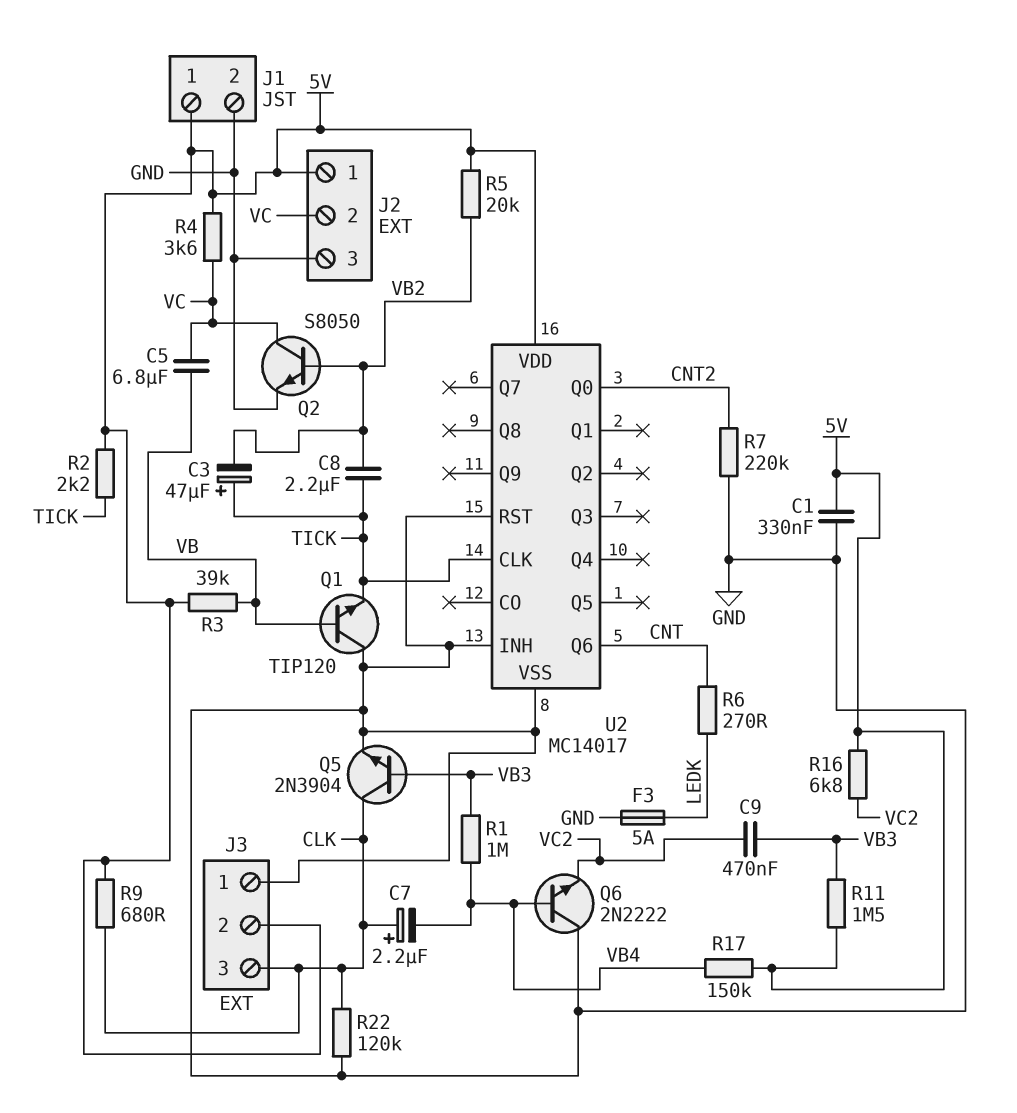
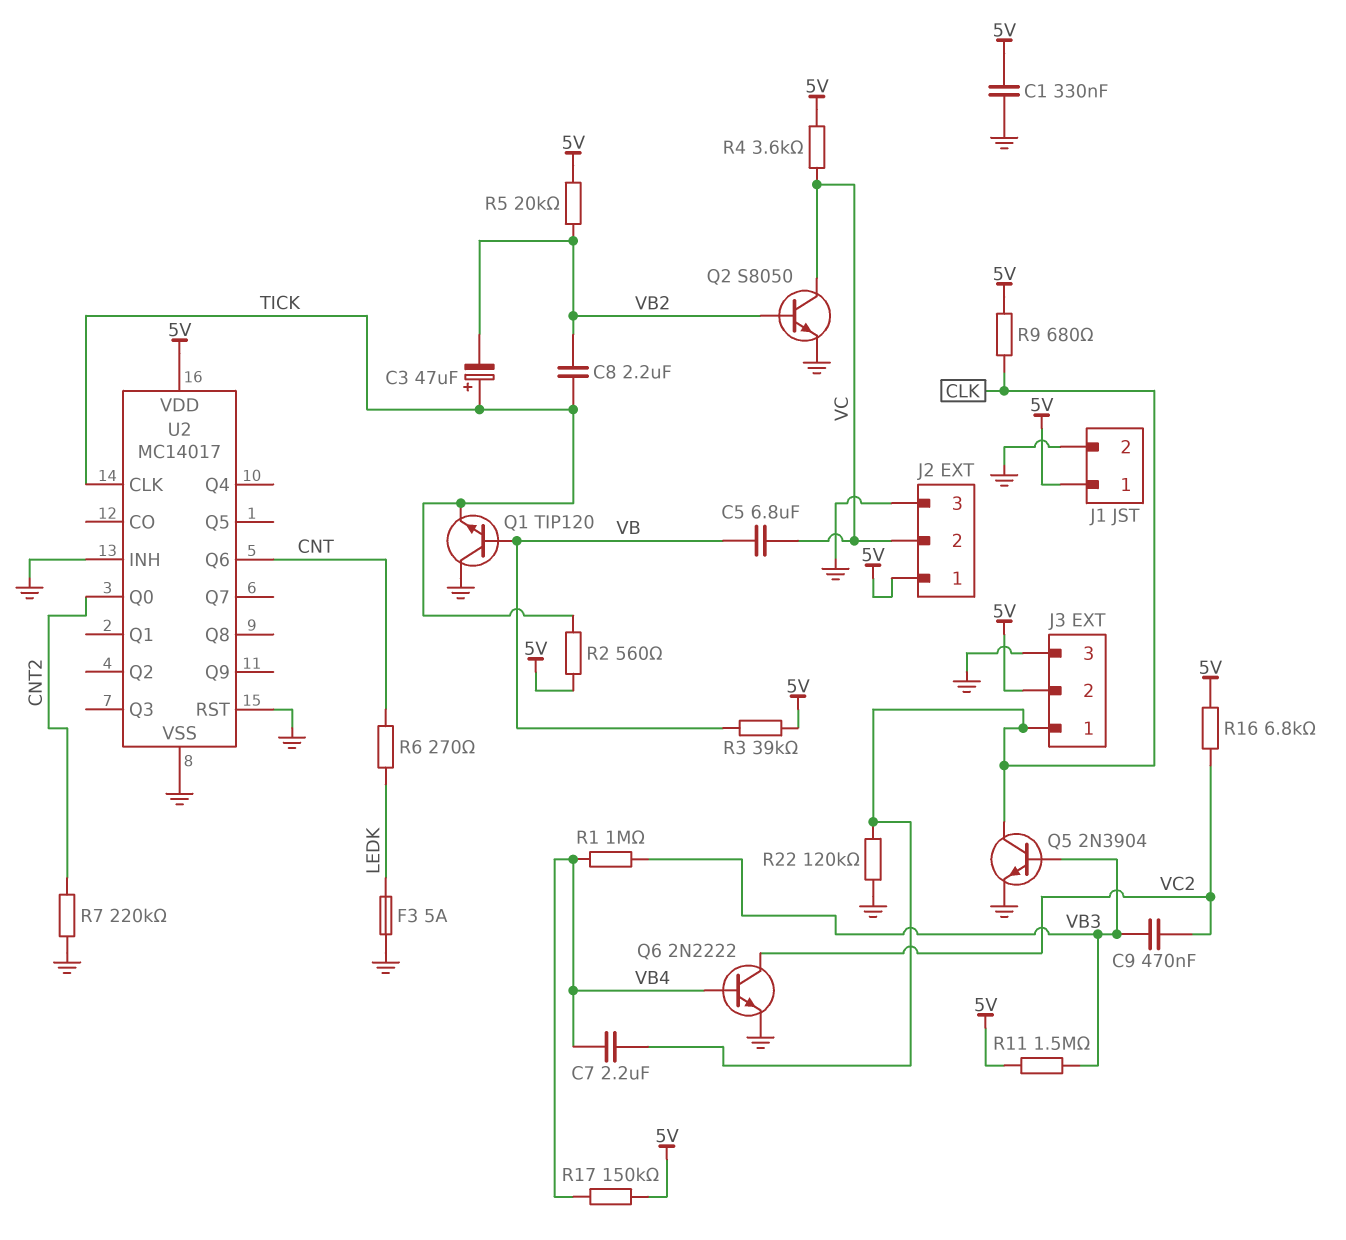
C7: 2.2uF (plus CLK, minus VB4) -> 2.2uF (CLK, VB4)
J3 pin 1: GND -> CLK
J3 pin 3: CLK -> GND
Q6: NPN 2N2222 (B VB4, C GND, E VC2) -> NPN 2N2222 (B VB4, C VC2, E GND)
R2: 2.2k (5V, TICK) -> 560 (5V, TICK)

